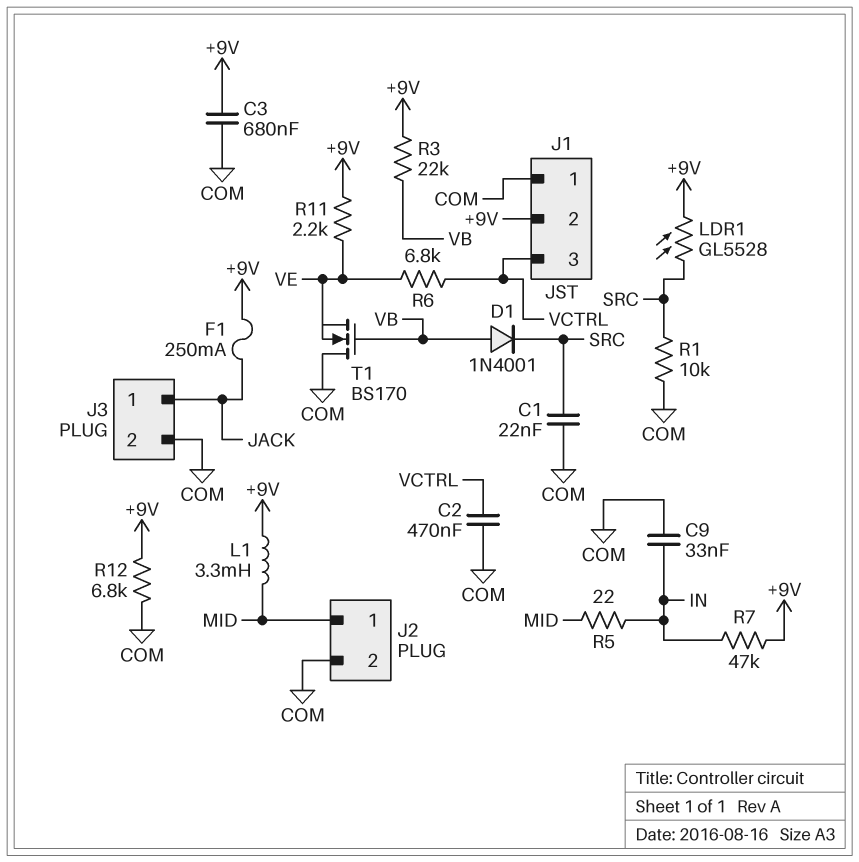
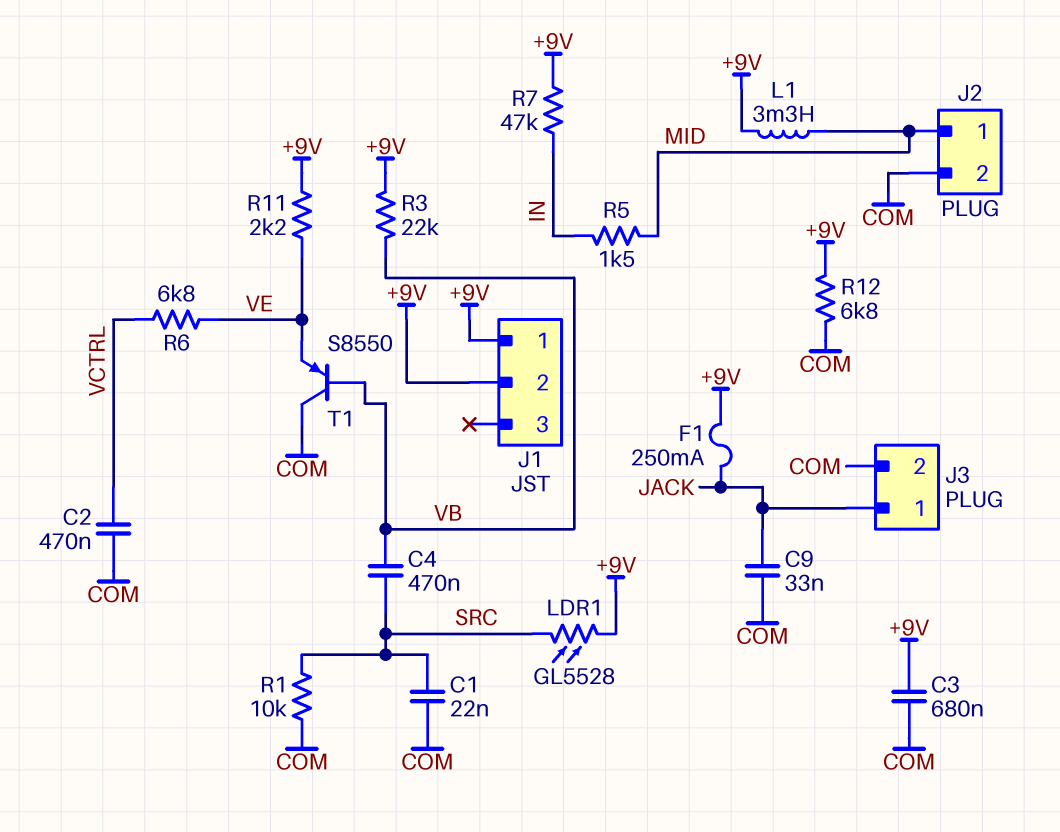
C4: none -> 470nF (SRC, VB)
C9: 33nF (COM, IN) -> 33nF (COM, JACK)
D1: diode 1N4001 (A VB, K SRC) -> none
J1 pin 1: COM -> +9V
J1 pin 3: VCTRL -> none
R5: 22 (IN, MID) -> 1.5k (IN, MID)
T1: NMOS BS170 (G VB, D COM, S VE) -> PNP S8550 (B VB, C COM, E VE)

